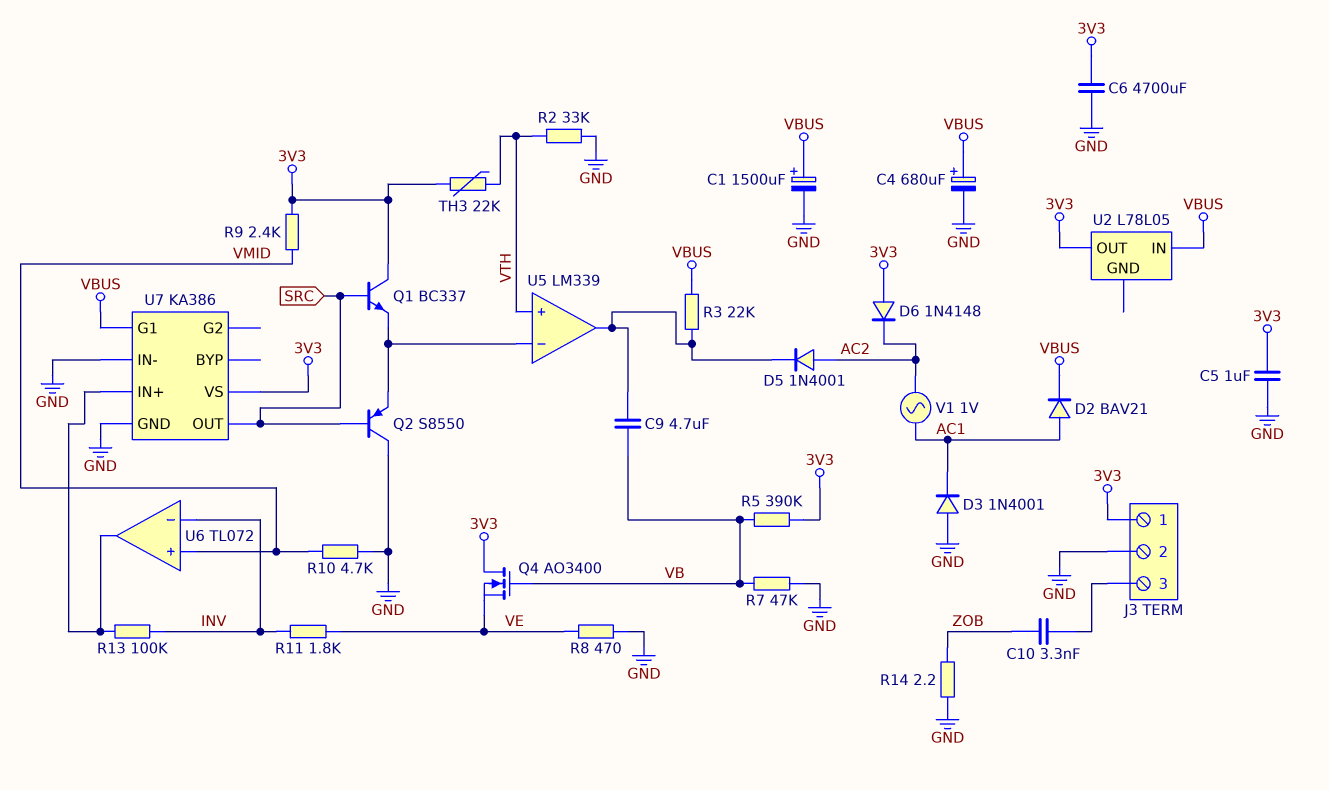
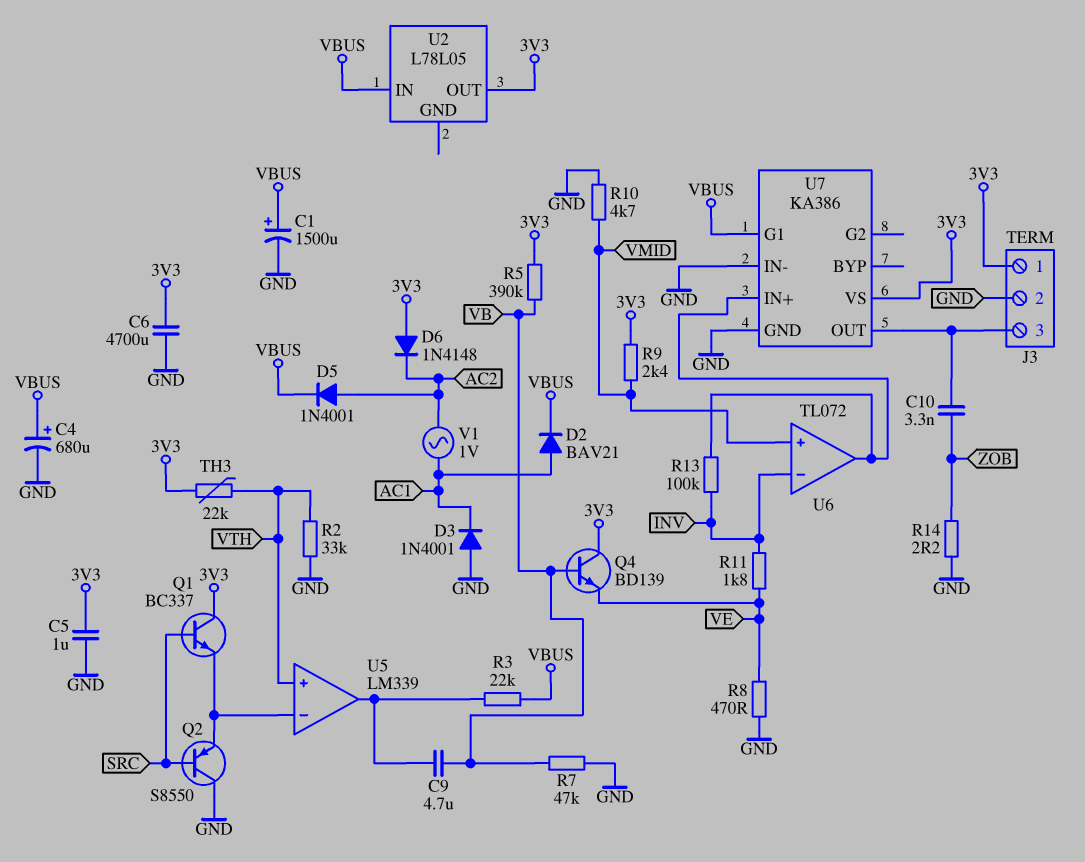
D5: diode 1N4001 (A AC2, K U5/out) -> diode 1N4001 (A AC2, K VBUS)
Q4: NMOS AO3400 (G VB, D 3V3, S VE) -> NPN BD139 (B VB, C 3V3, E VE)
U7 pin OUT: SRC -> J3/3

